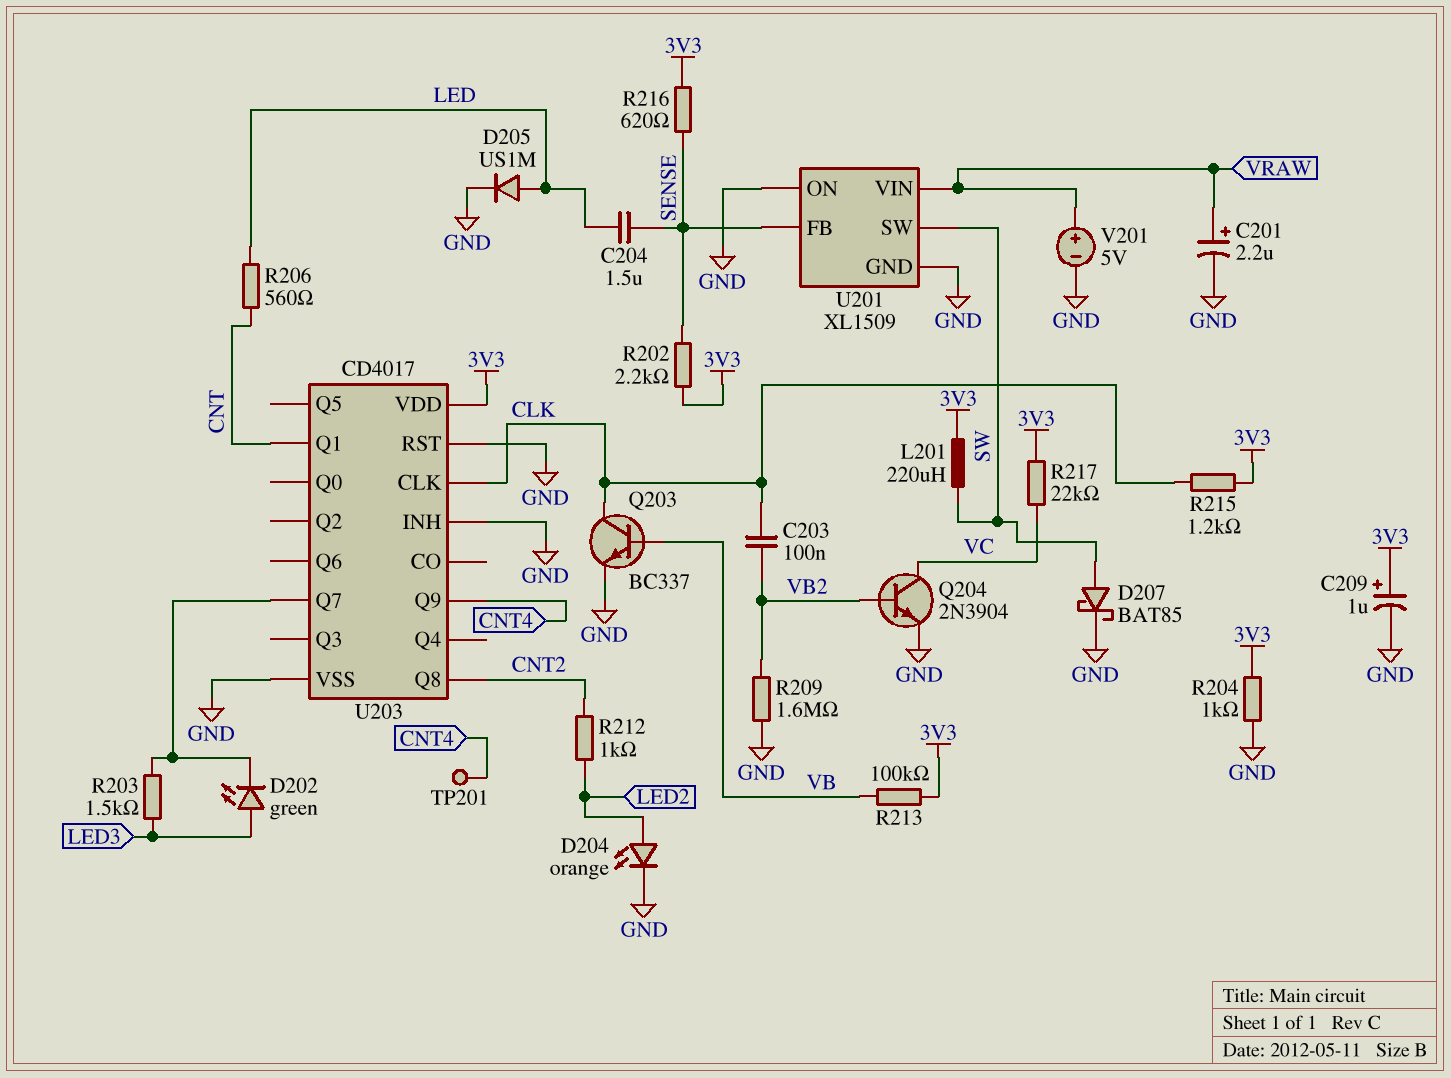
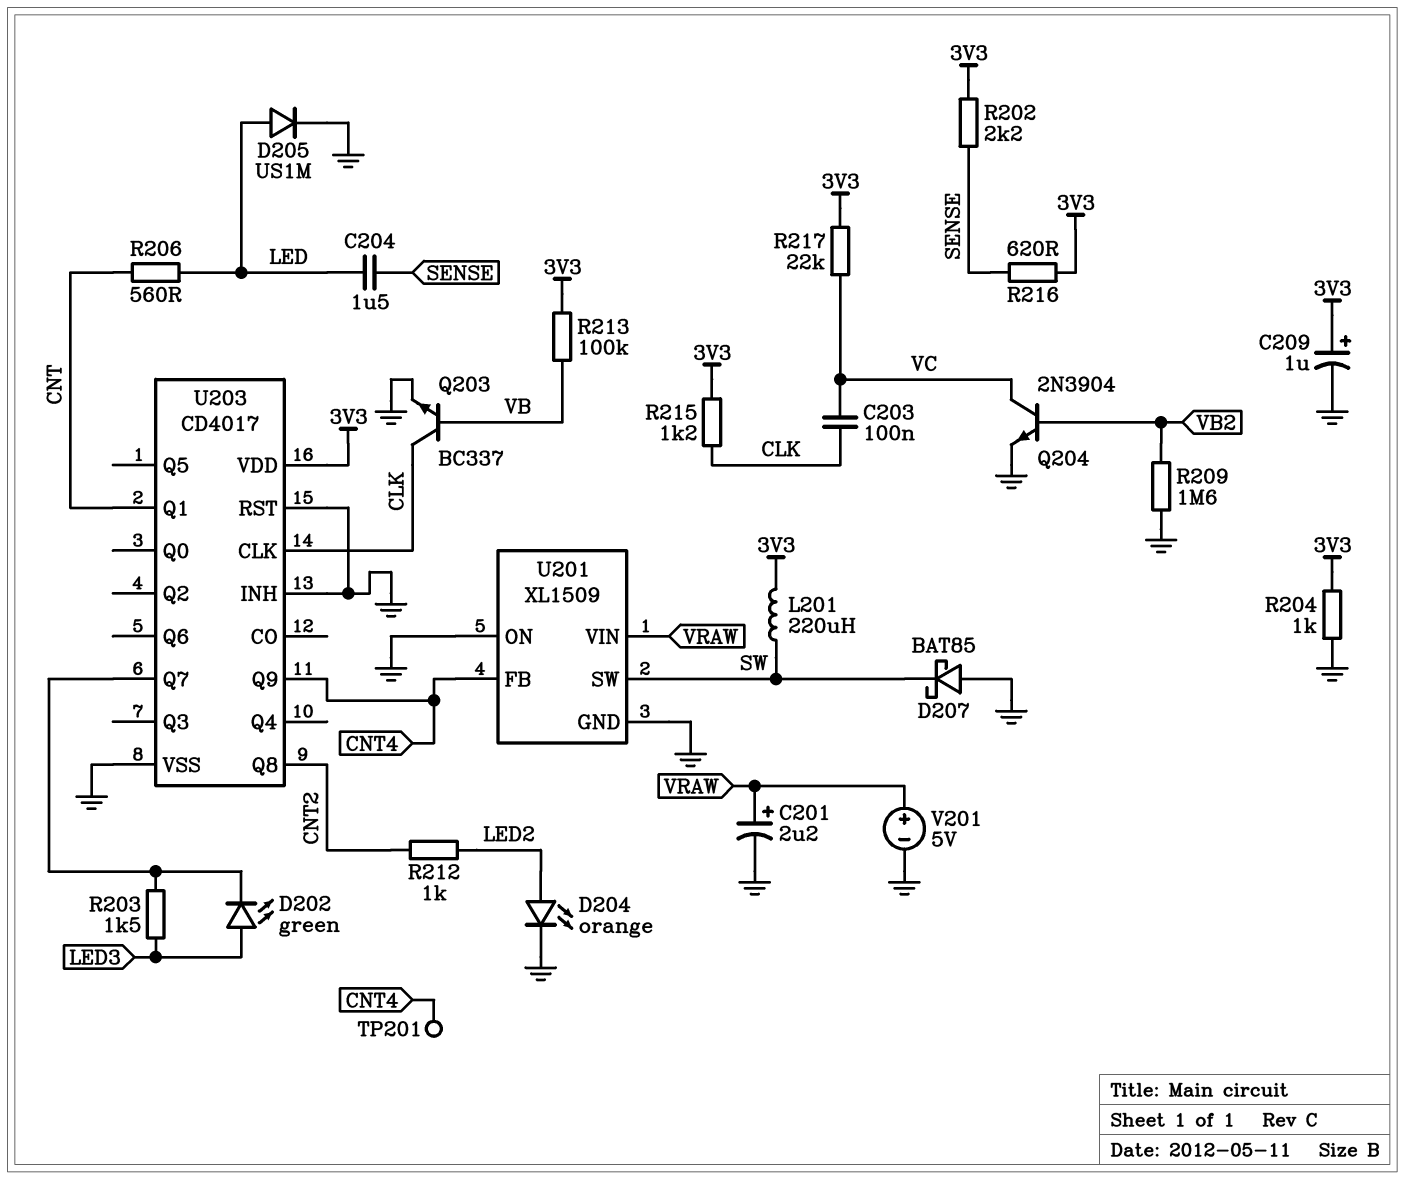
C203: 100nF (CLK, VB2) -> 100nF (CLK, VC)
D207: schottky BAT85 (A SW, K GND) -> schottky BAT85 (A GND, K SW)
U201 pin FB: SENSE -> CNT4

